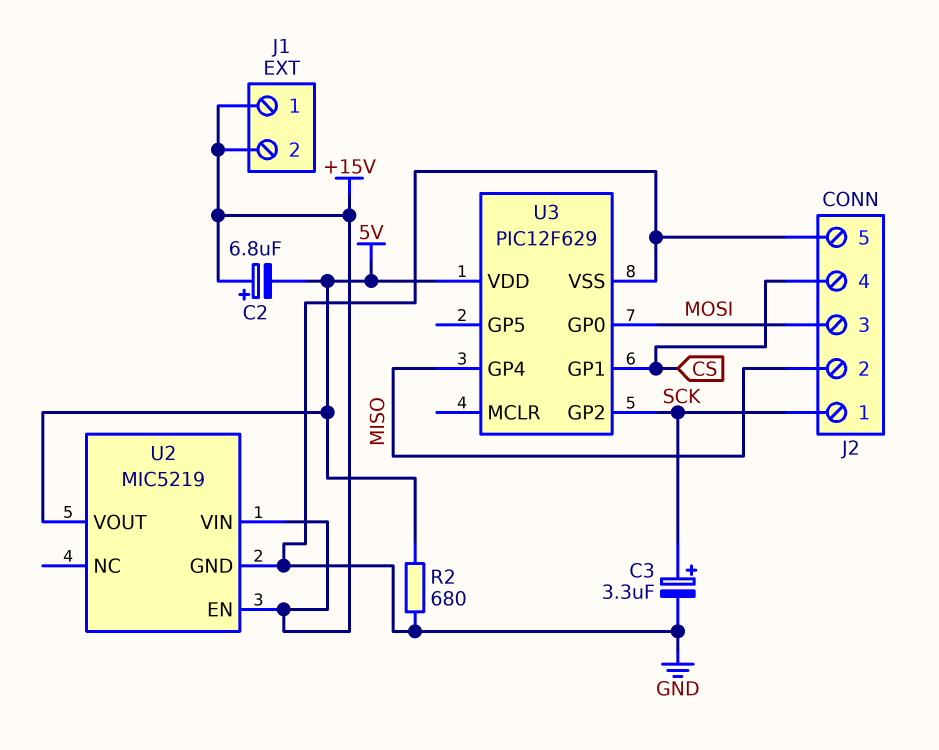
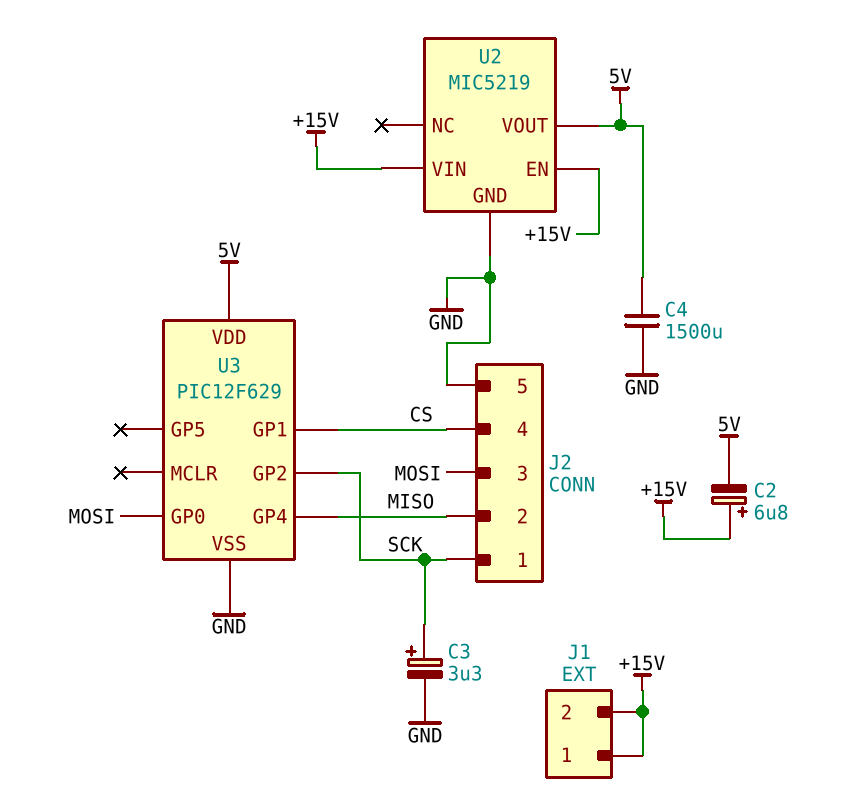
C4: none -> 1500uF (5V, GND)
R2: 680 (5V, GND) -> none

